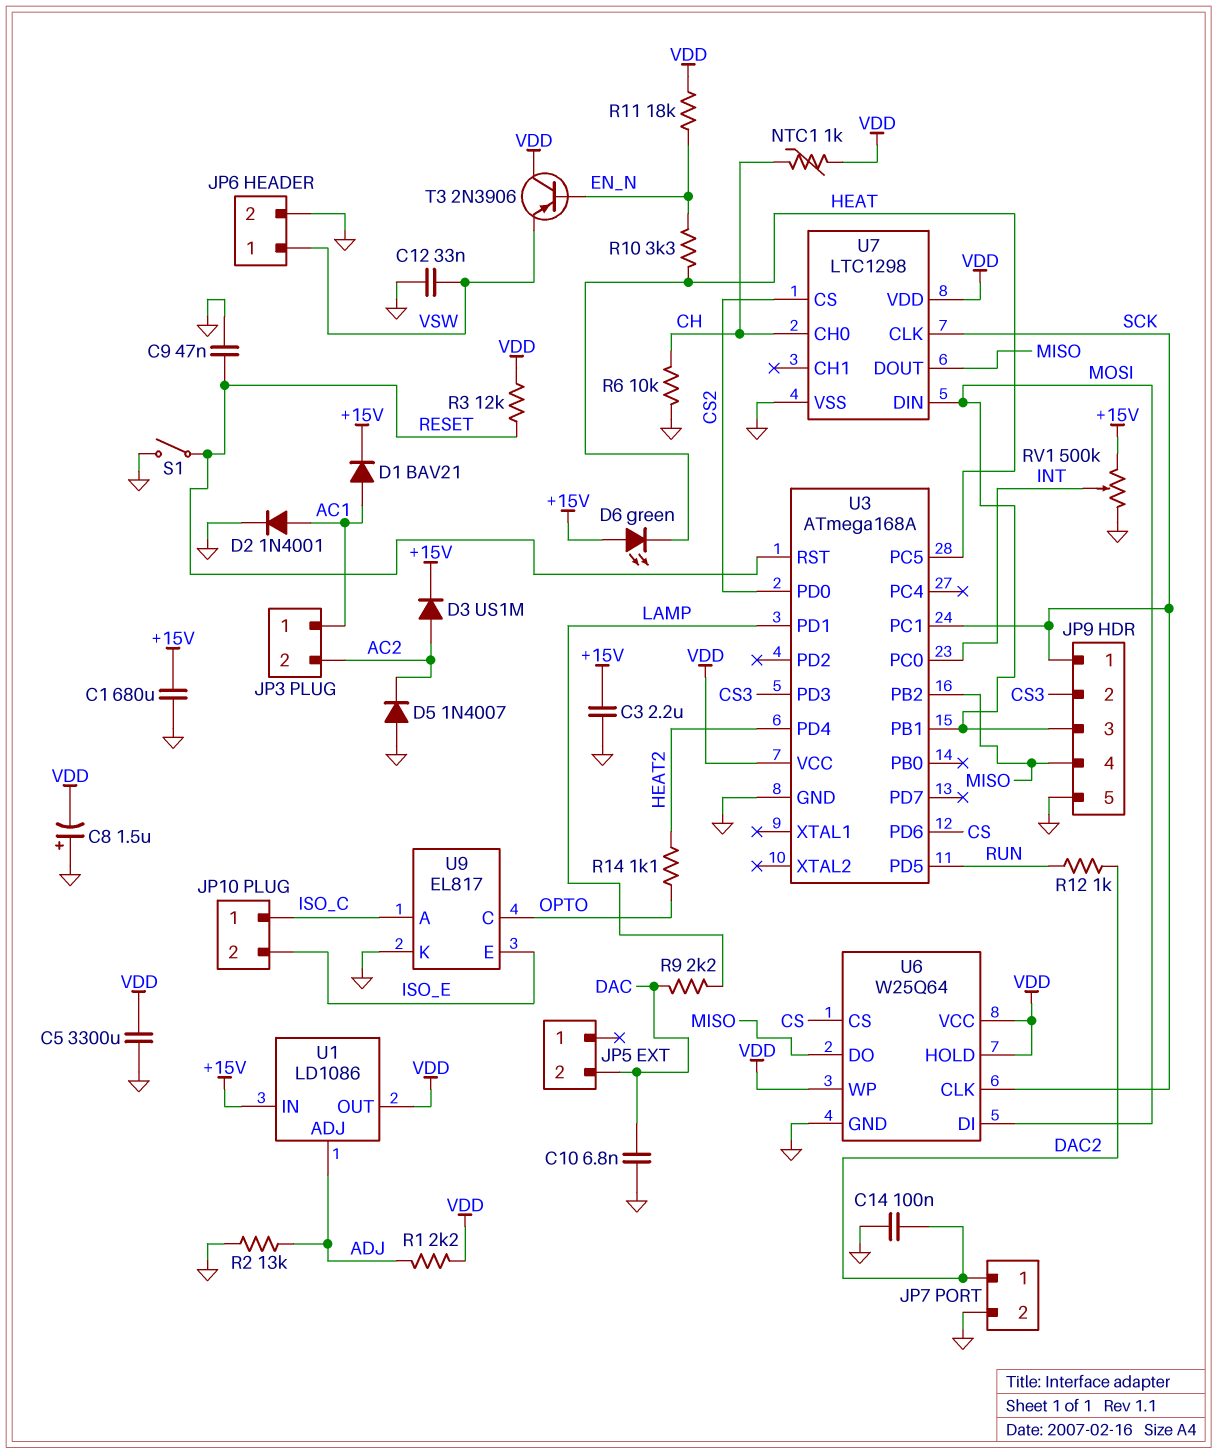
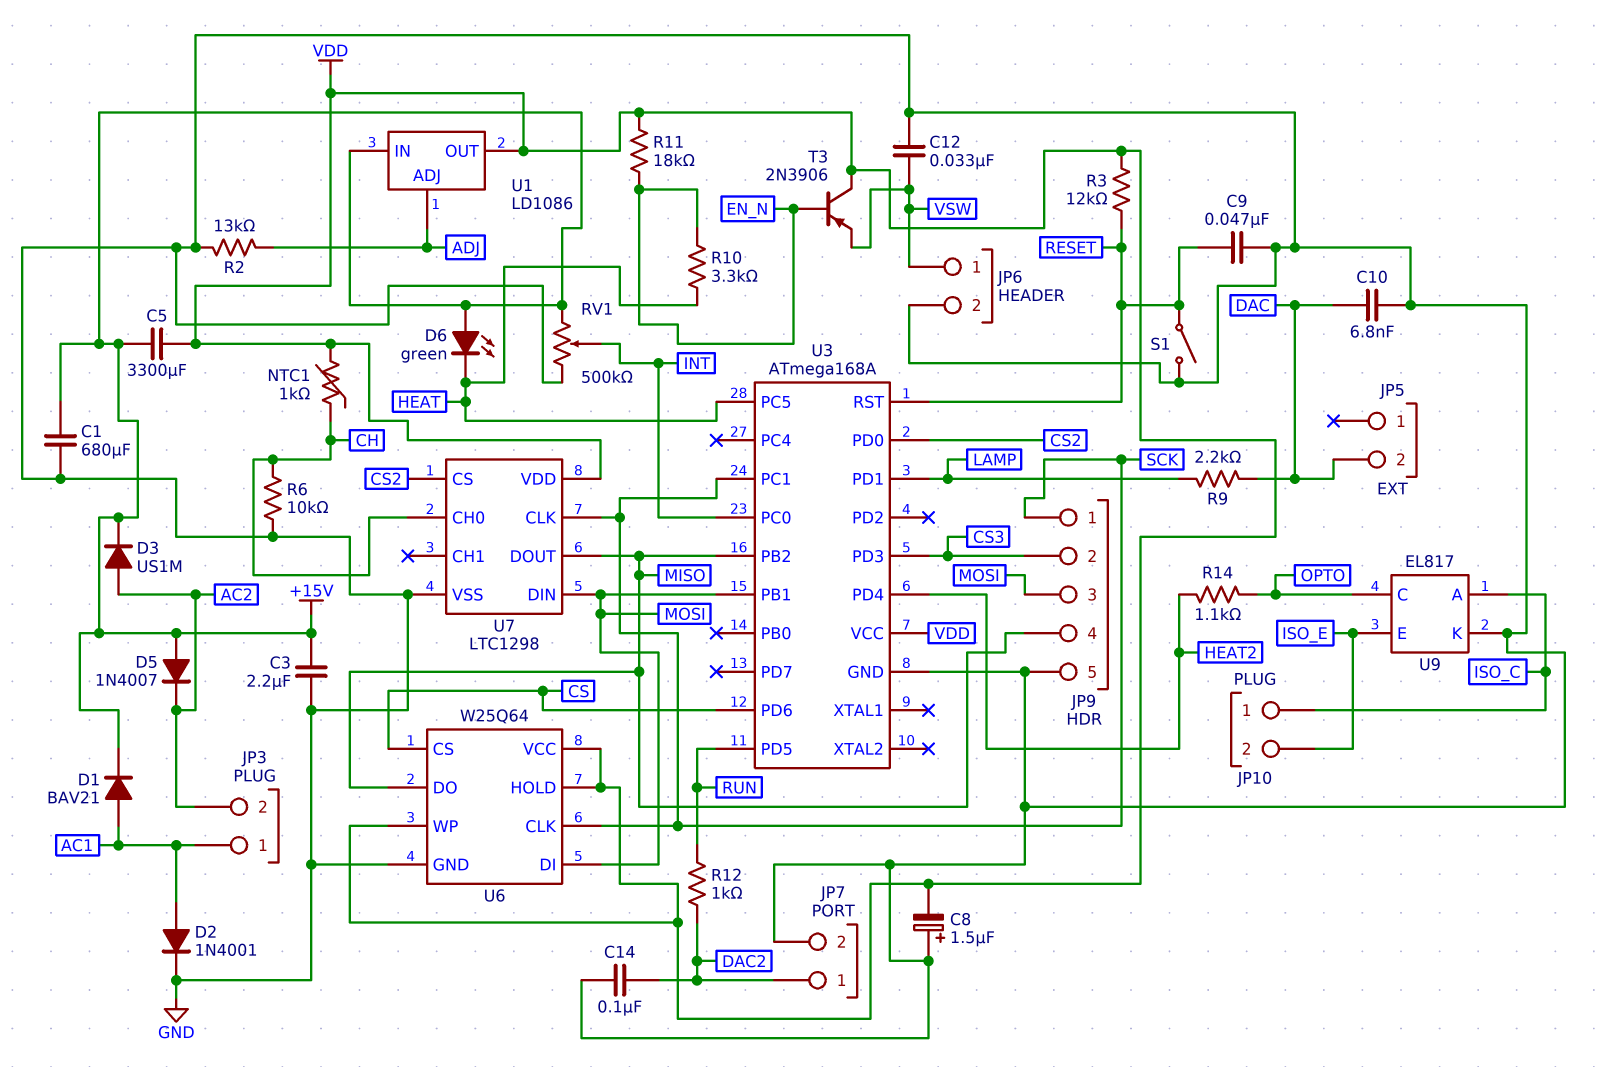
C5: 3300uF (GND, VDD) -> 3300uF (+15V, VDD)
D5: diode 1N4007 (A GND, K AC2) -> diode 1N4007 (A +15V, K AC2)
R1: 2.2k (ADJ, VDD) -> none

